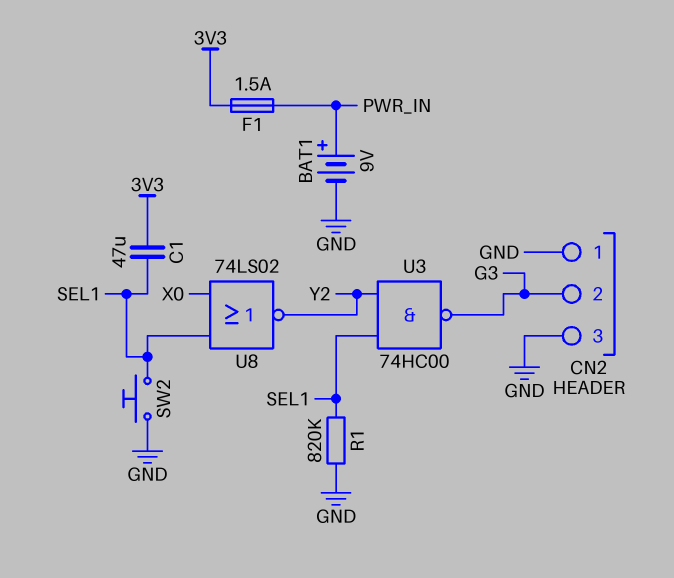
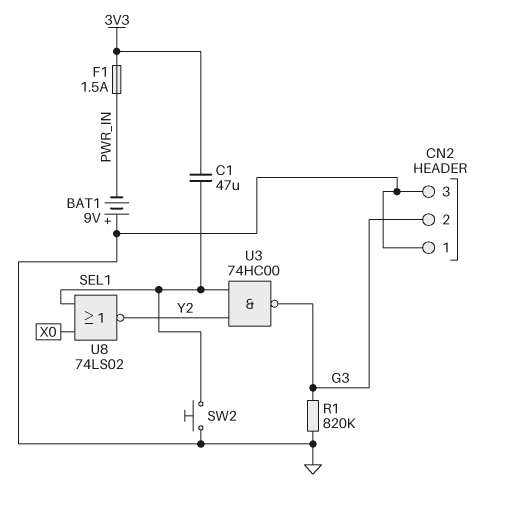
BAT1: 9V (plus PWR_IN, minus GND) -> 9V (plus GND, minus PWR_IN)
R1: 820k (GND, SEL1) -> 820k (G3, GND)

